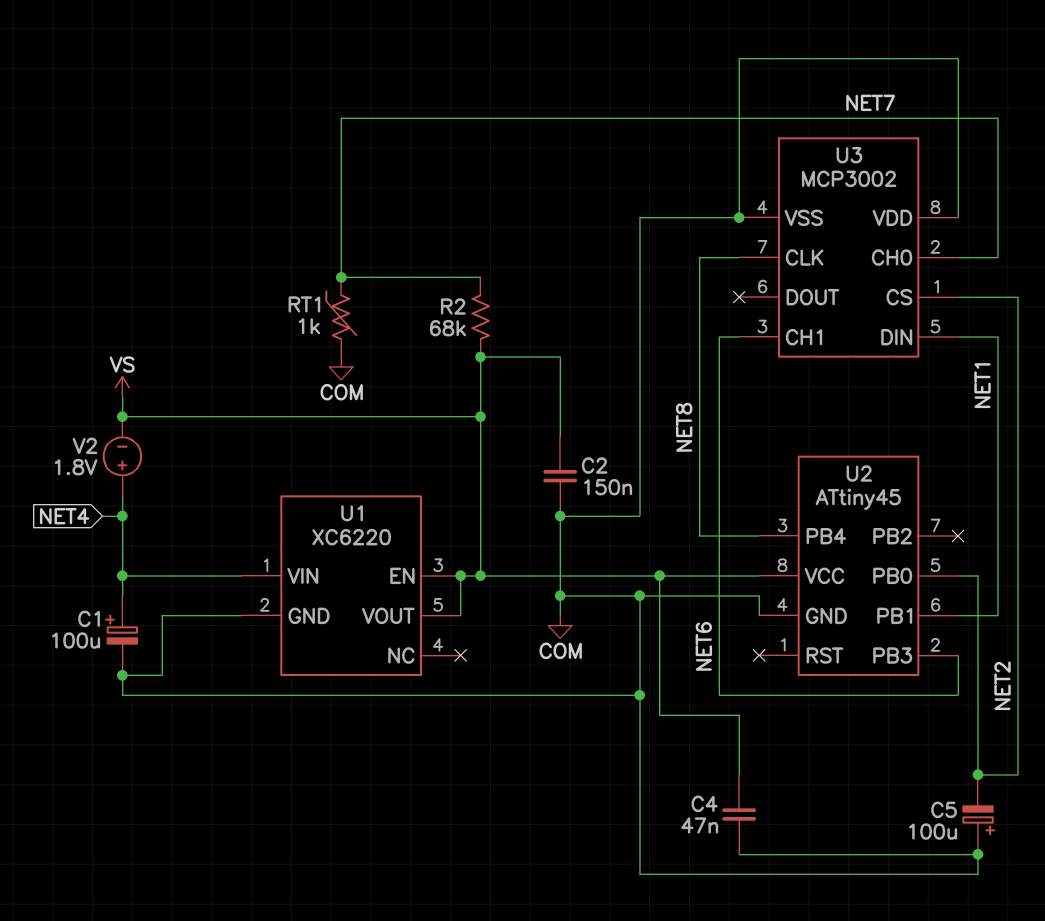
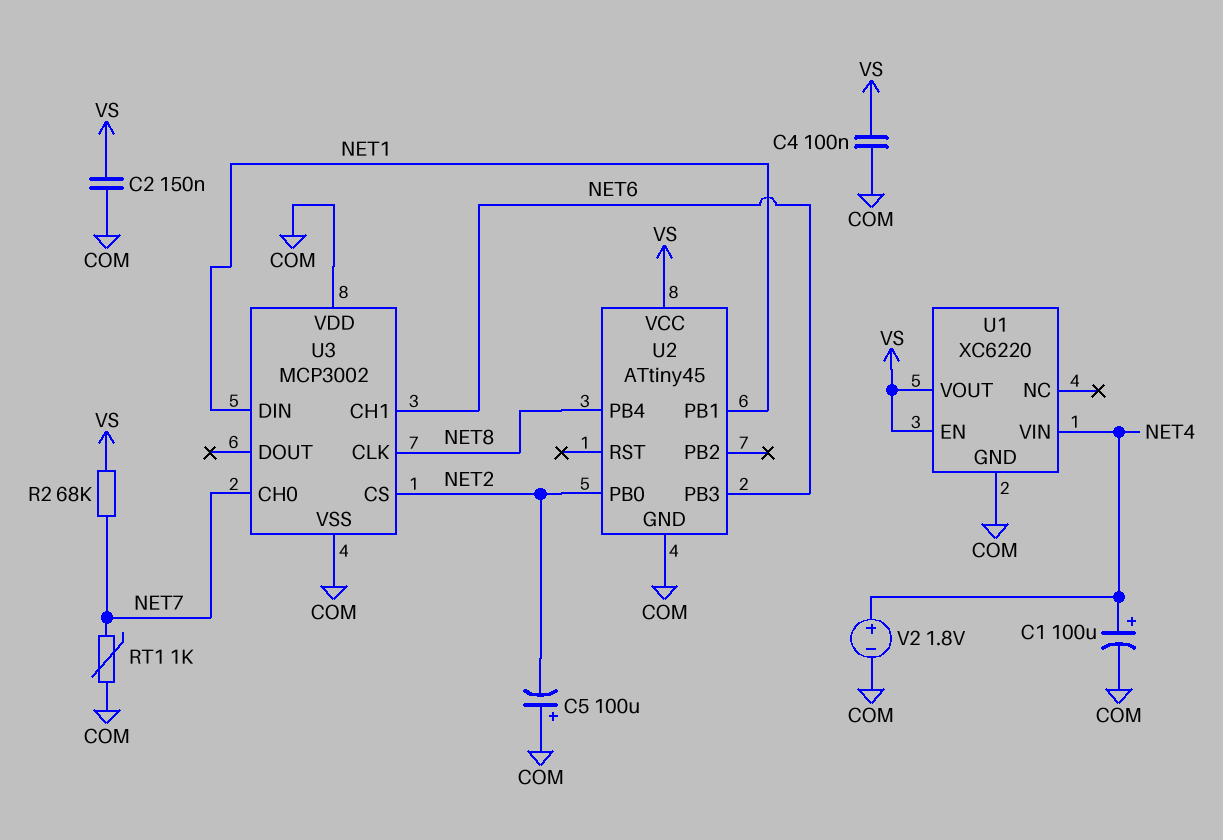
C4: 47nF (COM, VS) -> 100nF (COM, VS)
V2: 1.8V (plus NET4, minus VS) -> 1.8V (plus NET4, minus COM)

